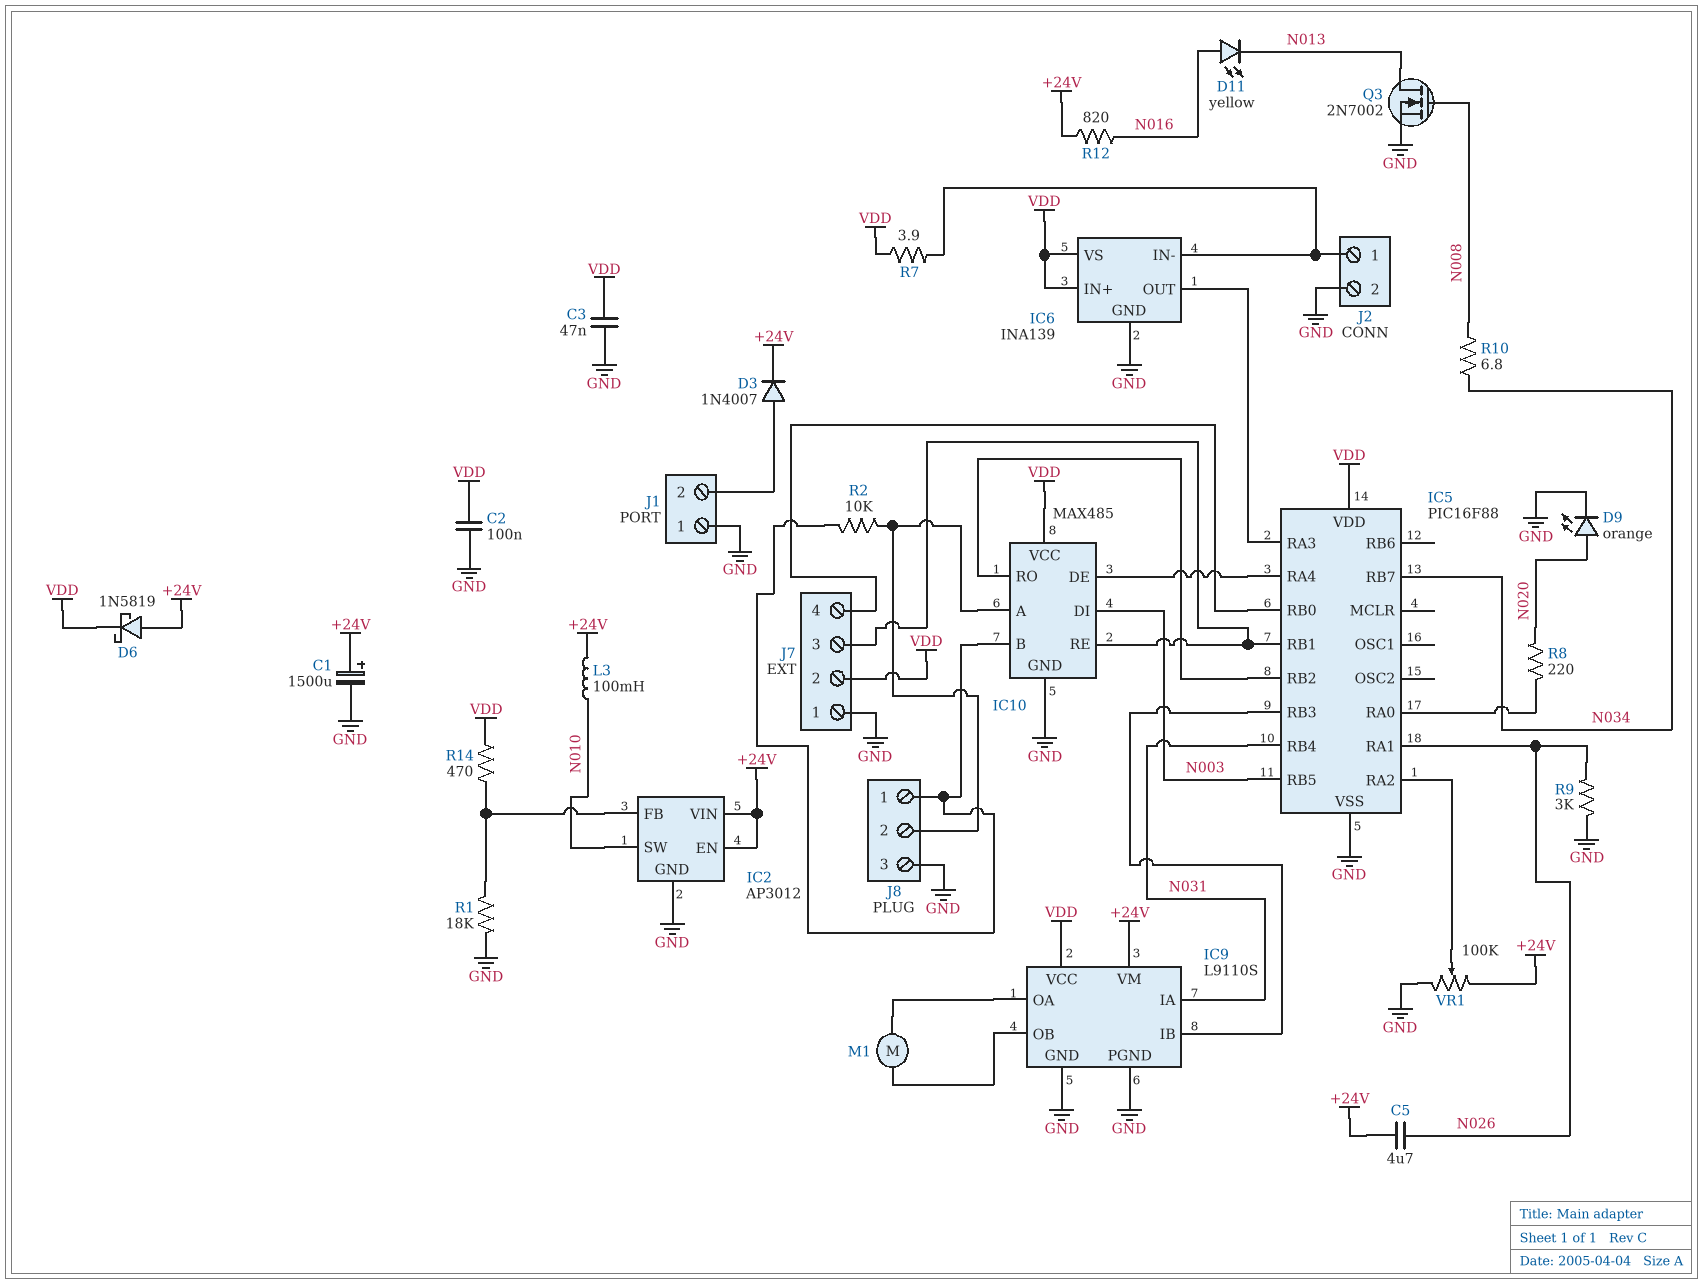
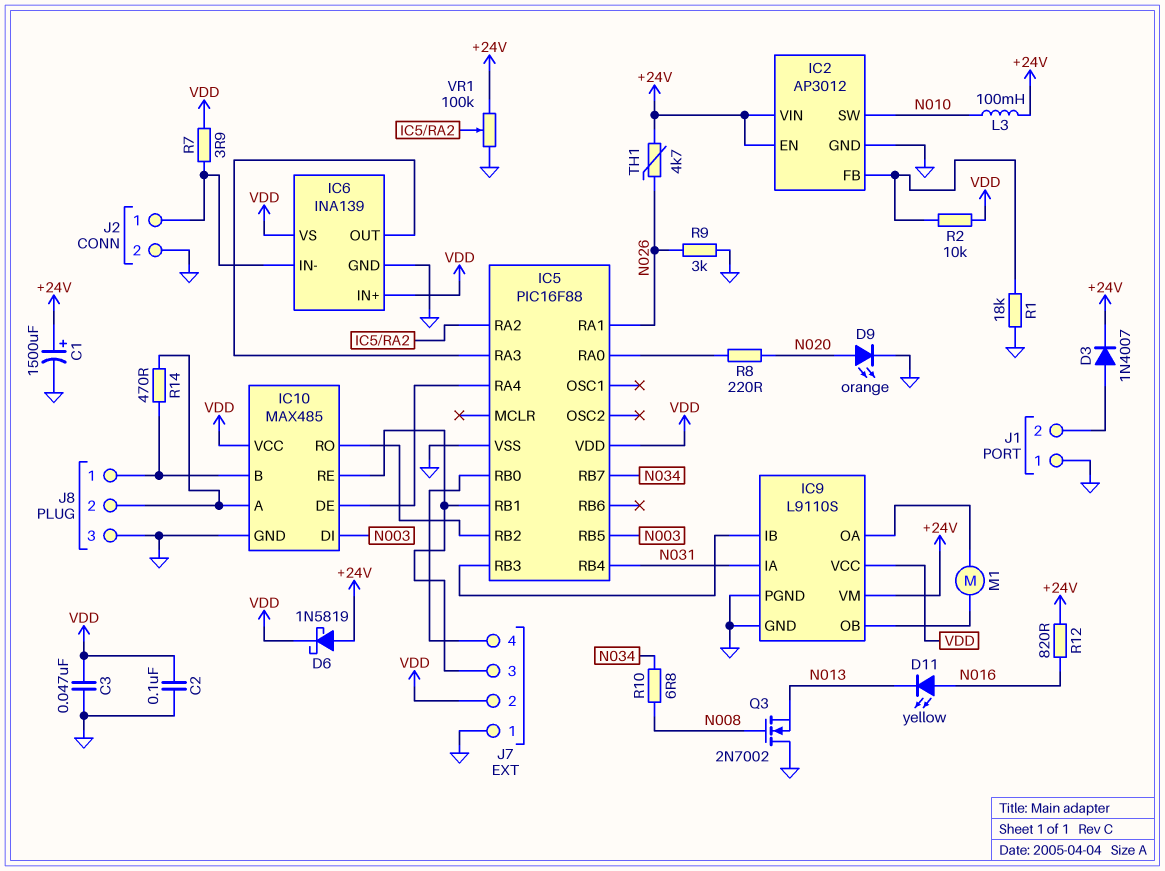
C5: 4.7uF (+24V, N026) -> none
Q3: NMOS 2N7002 (G N008, D N013, S GND) -> NMOS 2N7002 (G N008, D GND, S N013)
R2: 10k (IC10/A, IC10/B) -> 10k (IC2/FB, VDD)
R14: 470 (IC2/FB, VDD) -> 470 (IC10/A, IC10/B)
TH1: none -> 4.7k (+24V, N026)

